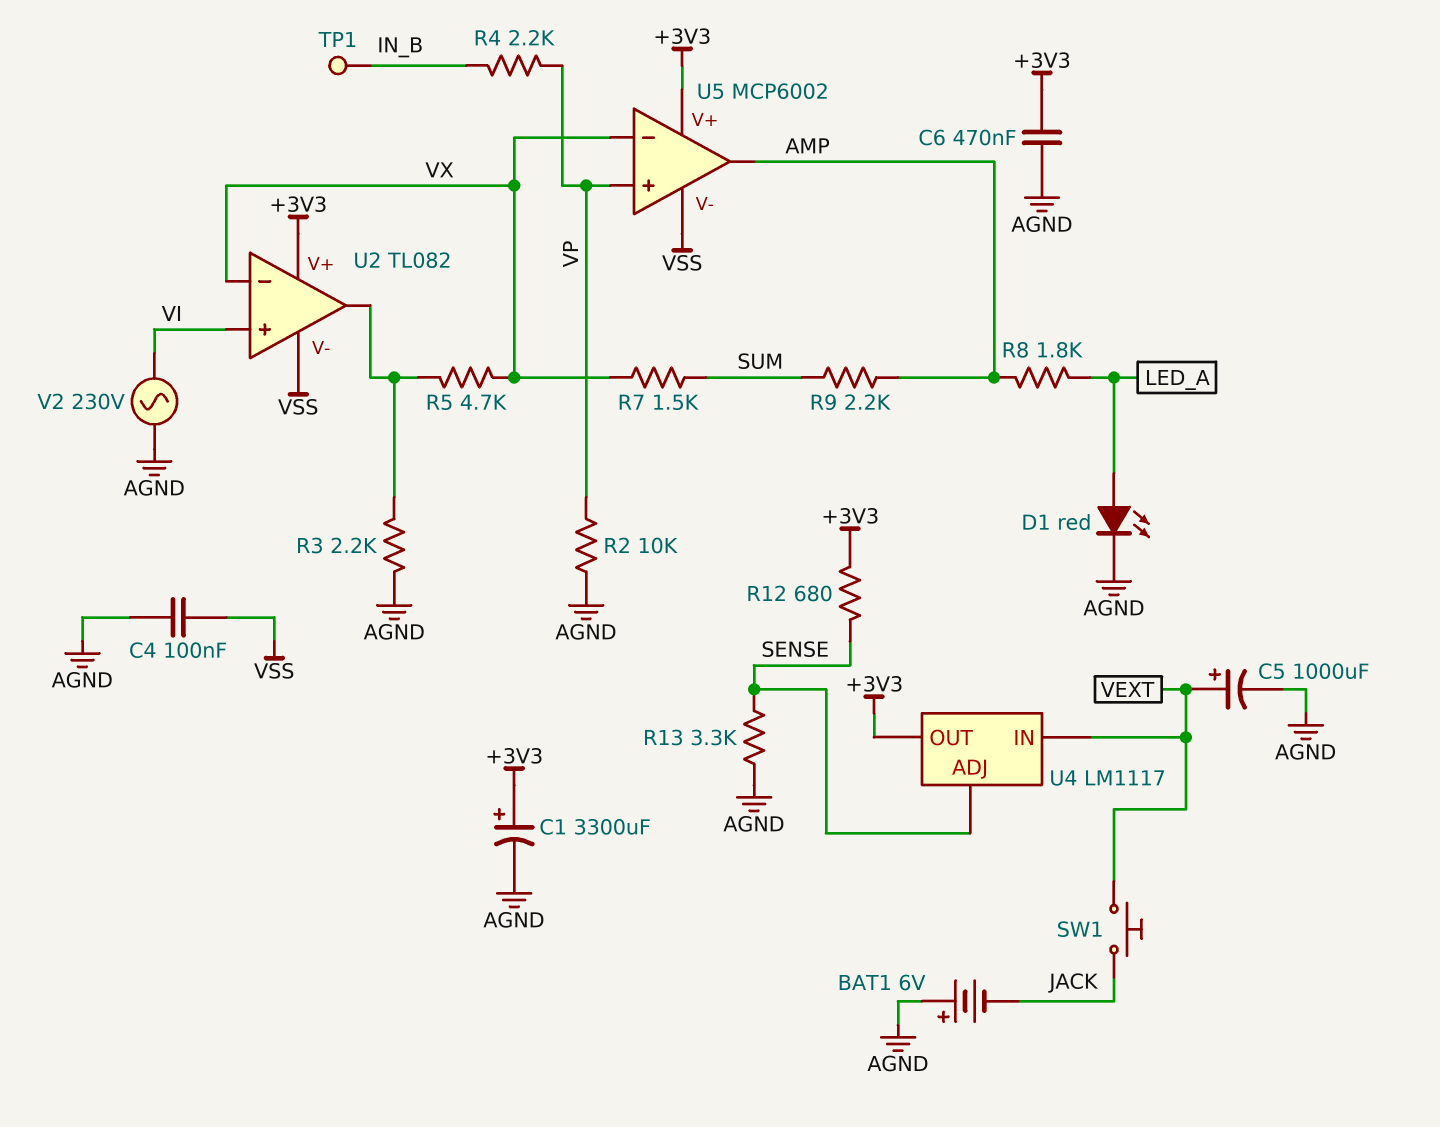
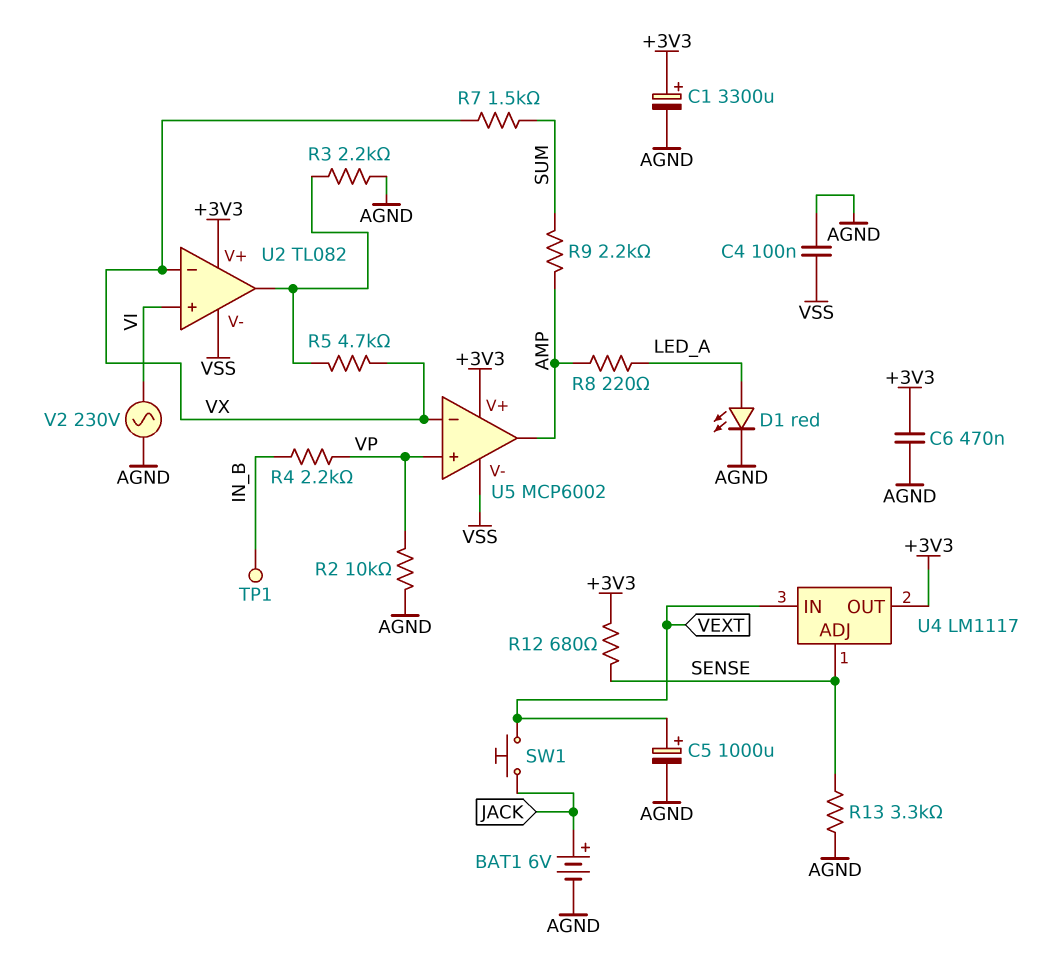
BAT1: 6V (plus AGND, minus JACK) -> 6V (plus JACK, minus AGND)
R8: 1.8k (AMP, LED_A) -> 220 (AMP, LED_A)

